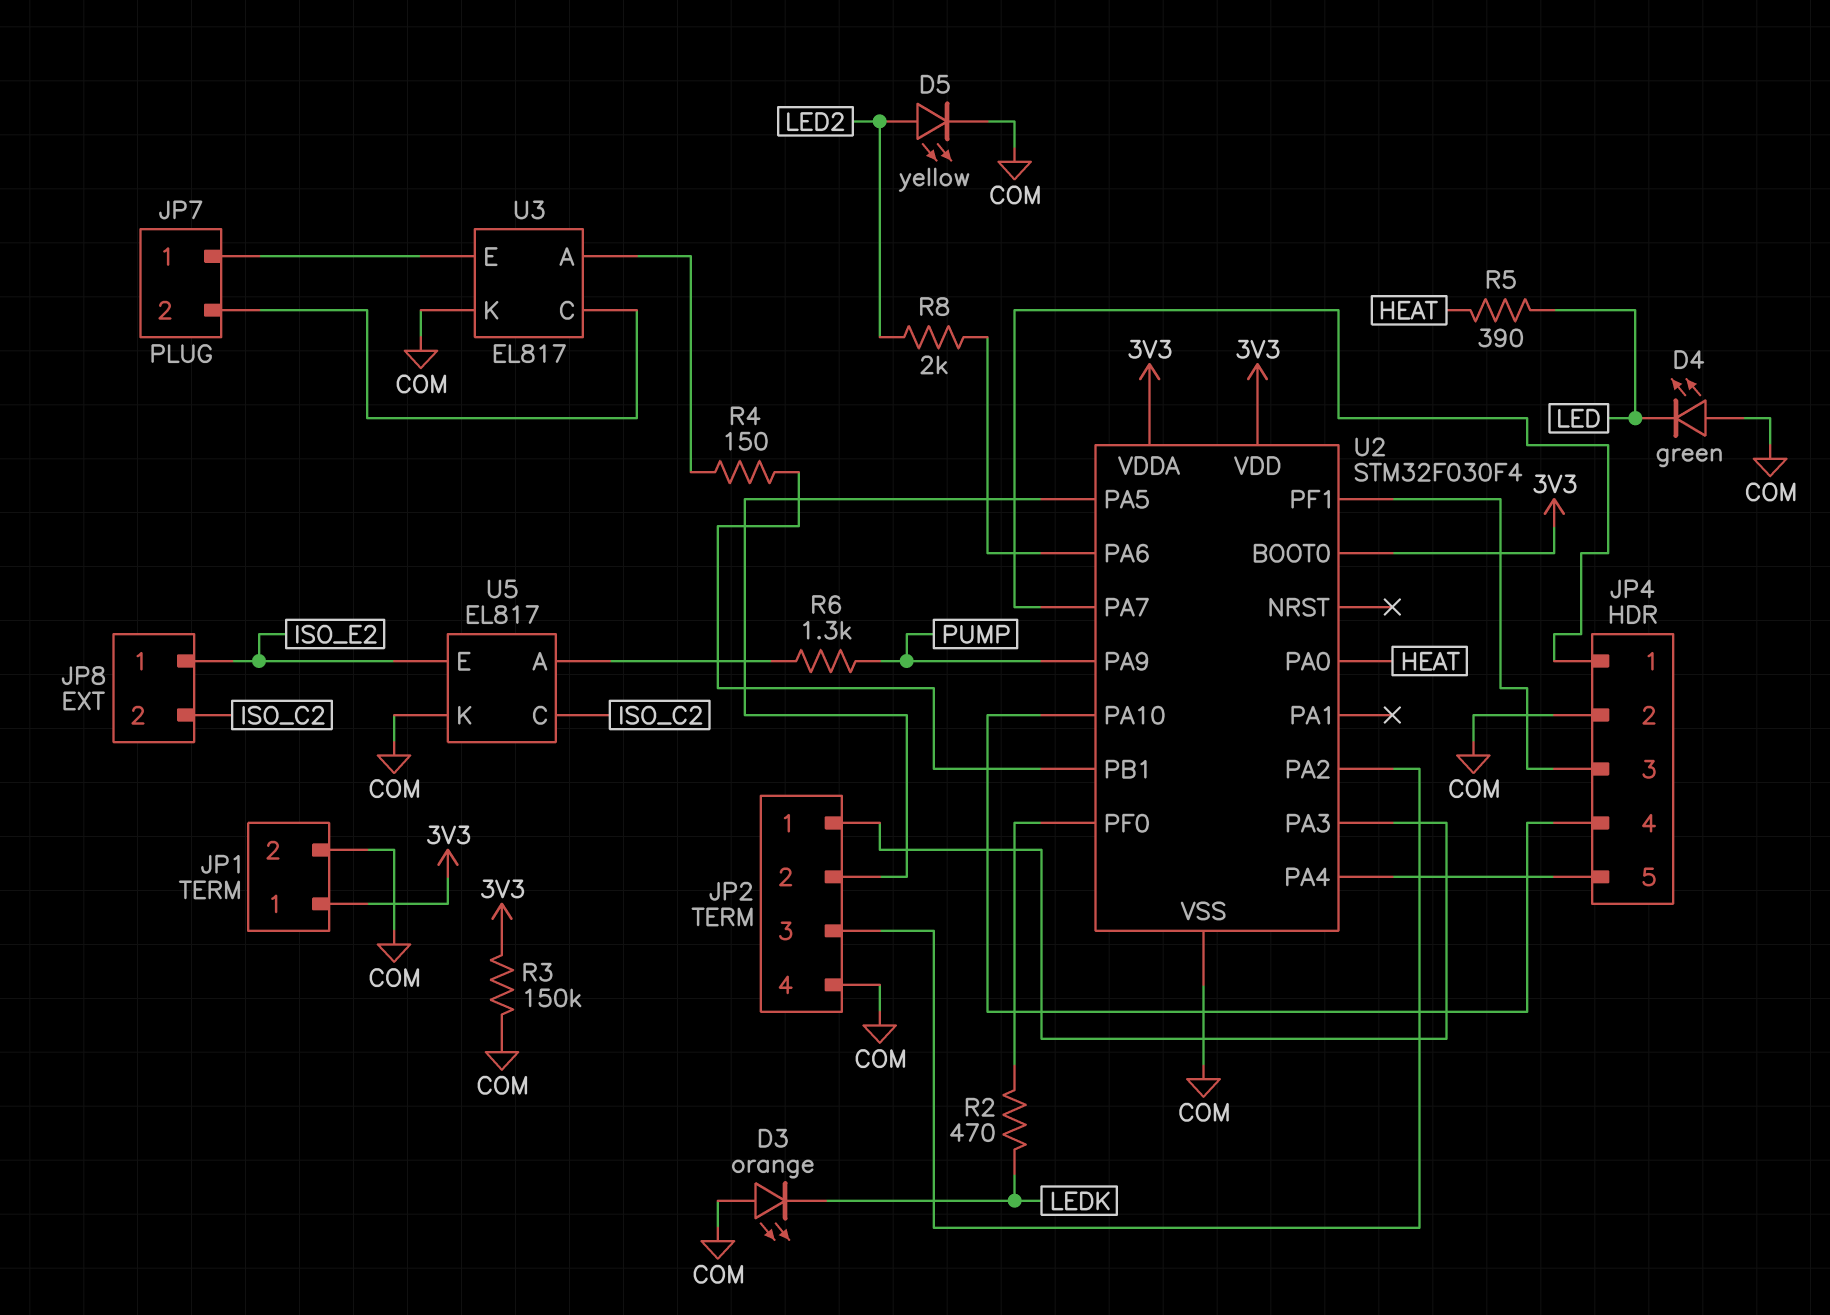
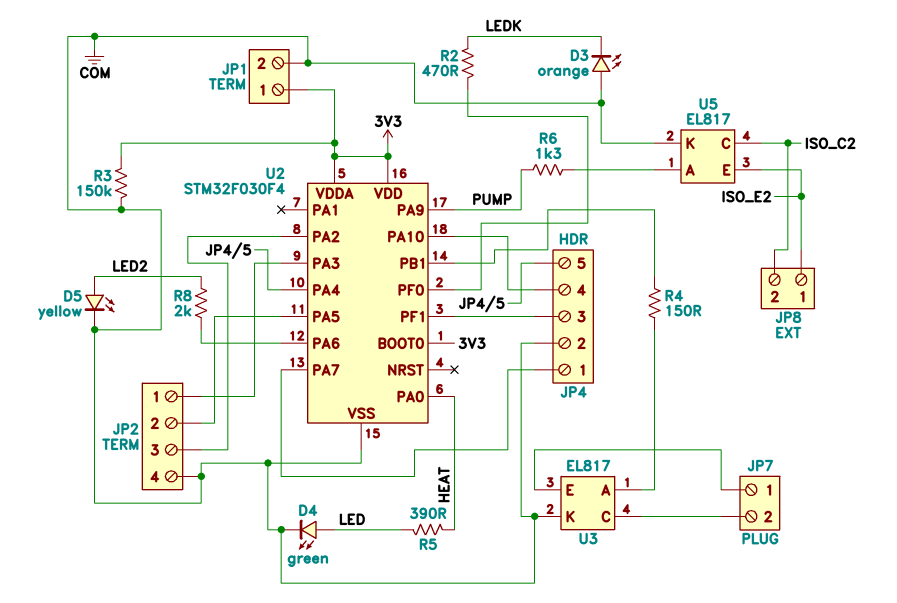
D4: LED green (A COM, K LED) -> LED green (A LED, K COM)

